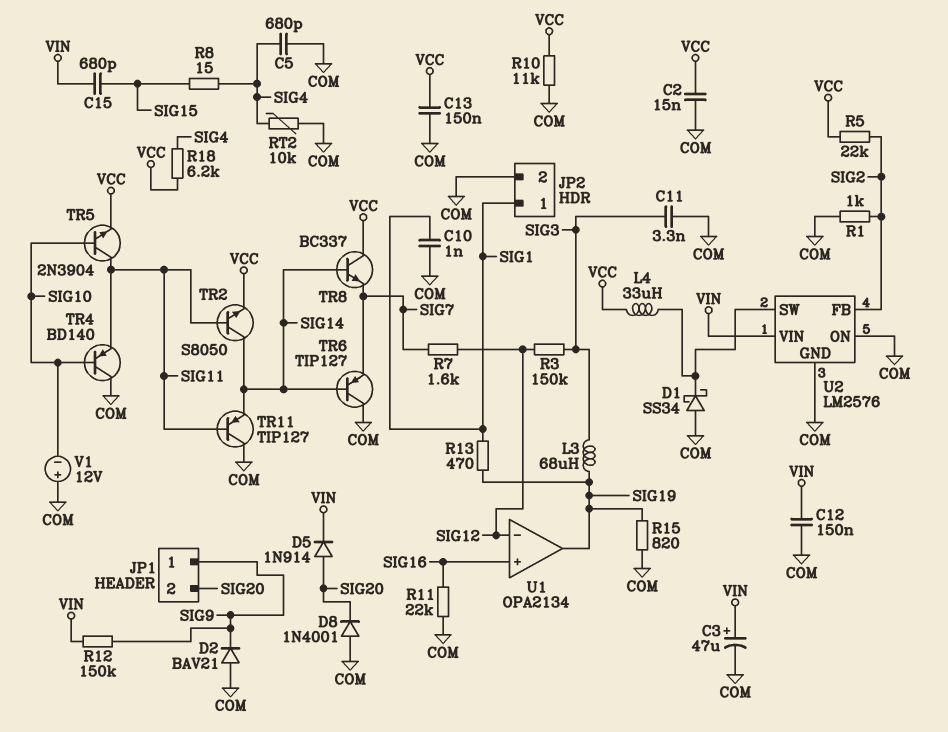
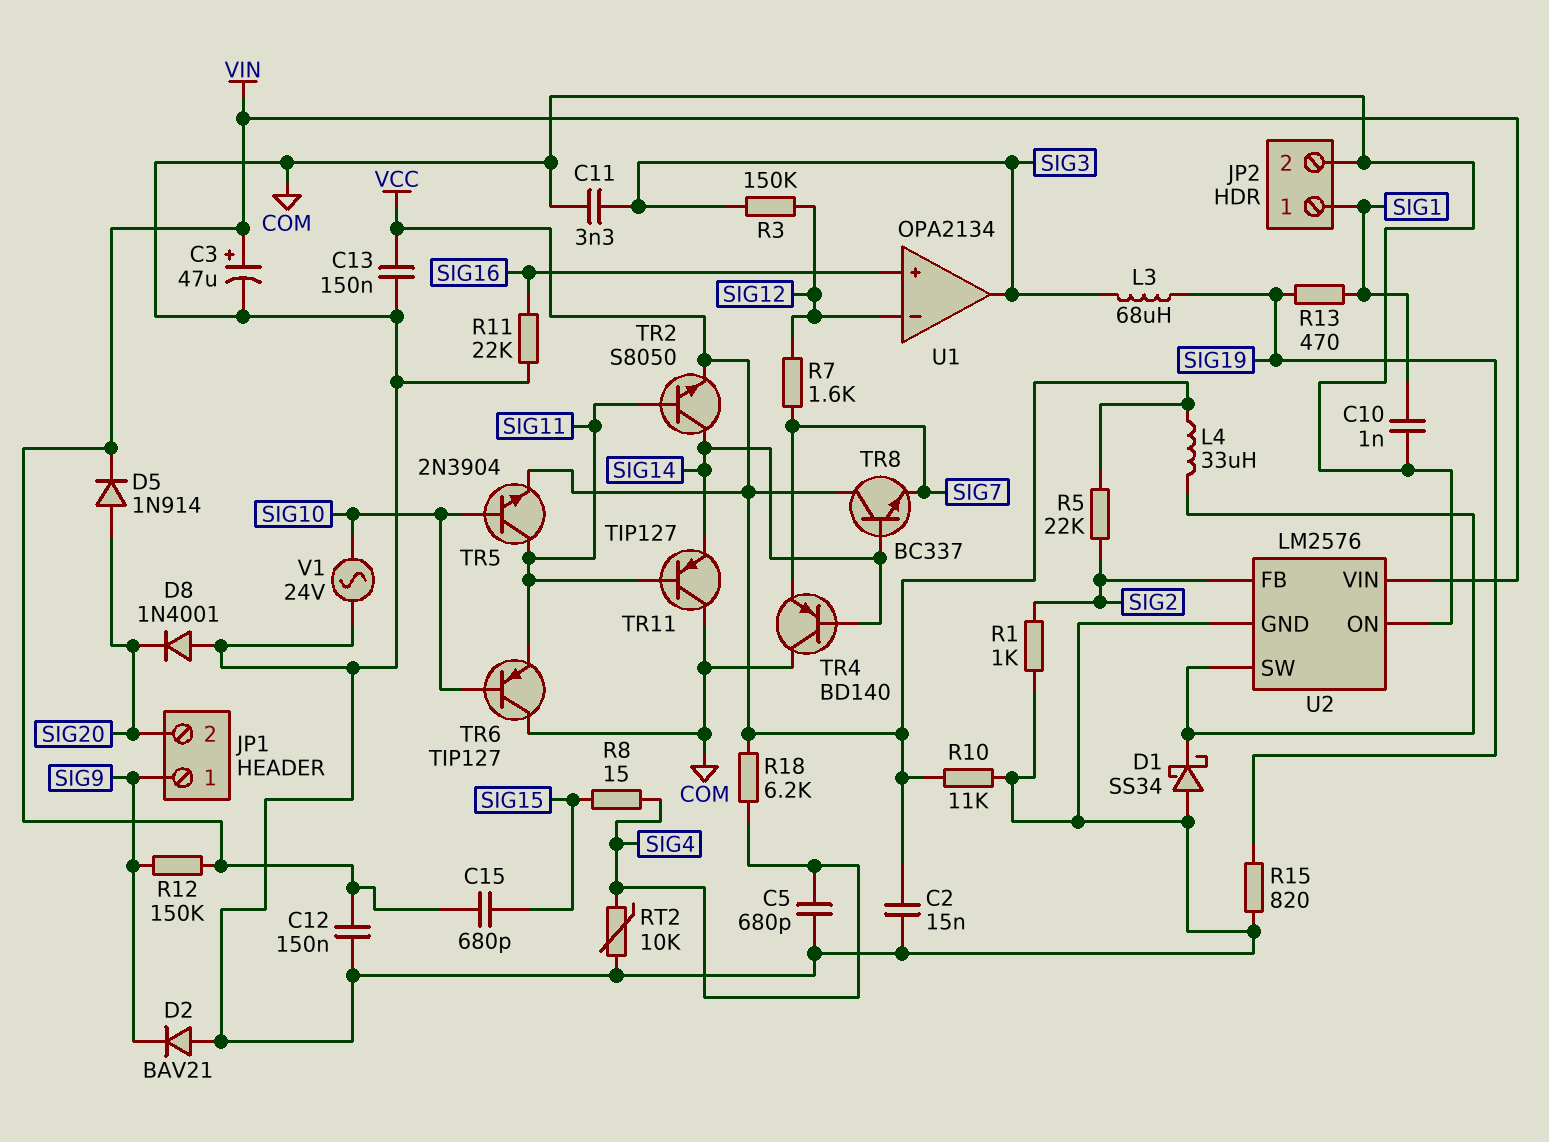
TR4: PNP BD140 (B SIG10, C COM, E SIG11) -> PNP BD140 (B SIG14, C COM, E SIG7)
TR6: PNP TIP127 (B SIG14, C COM, E SIG7) -> PNP TIP127 (B SIG10, C COM, E SIG11)
U1 pin out: SIG19 -> SIG3
V1: 12V (plus COM, minus SIG10) -> AC 24V (COM, SIG10)

